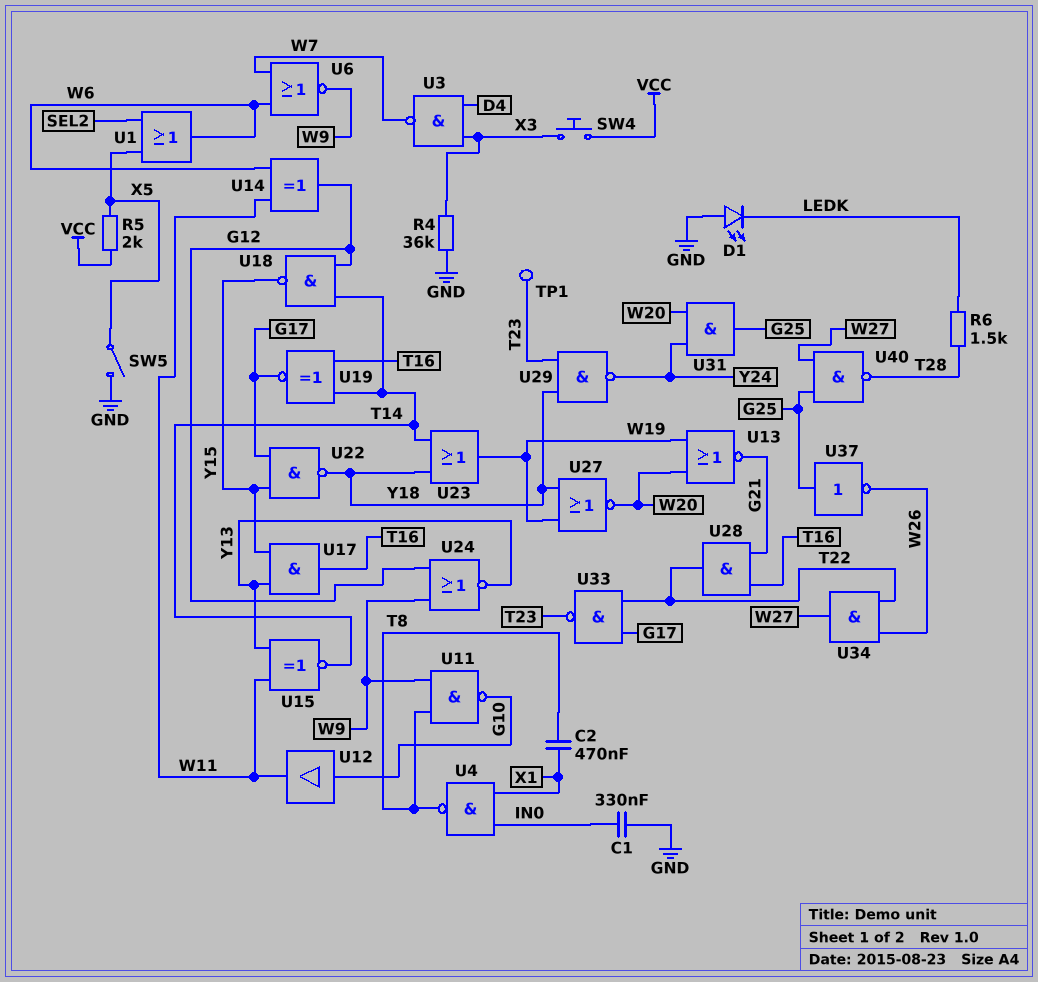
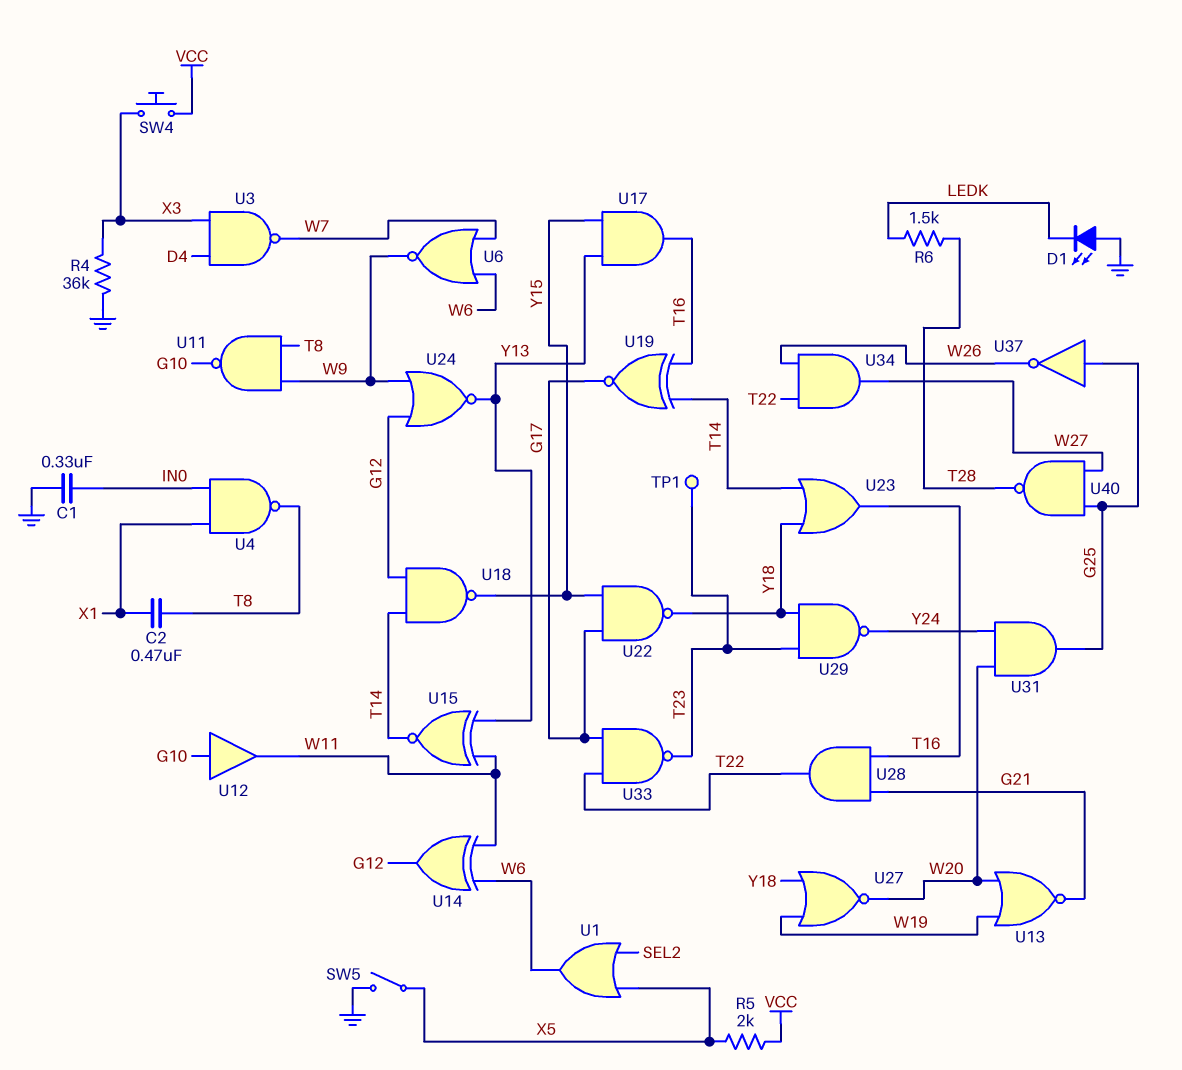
U23: OR (in T14, in Y18, out W19) -> OR (in T14, in Y18, out T16)

